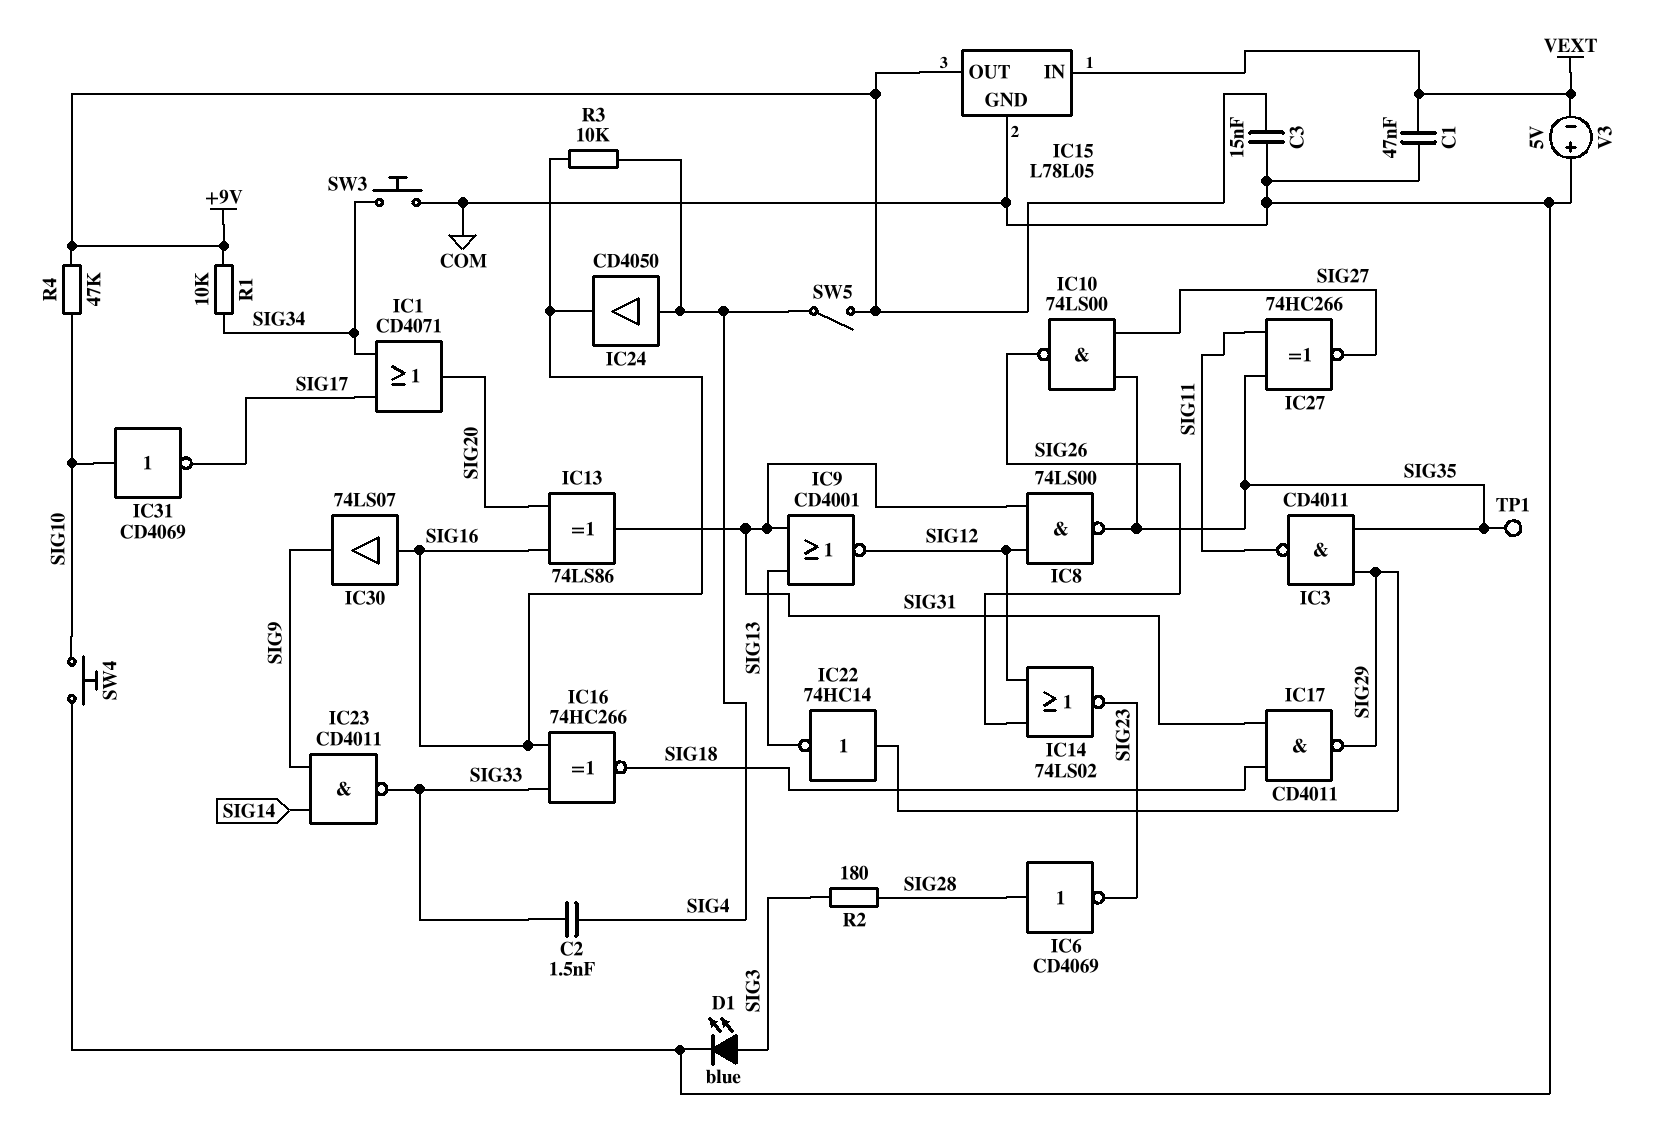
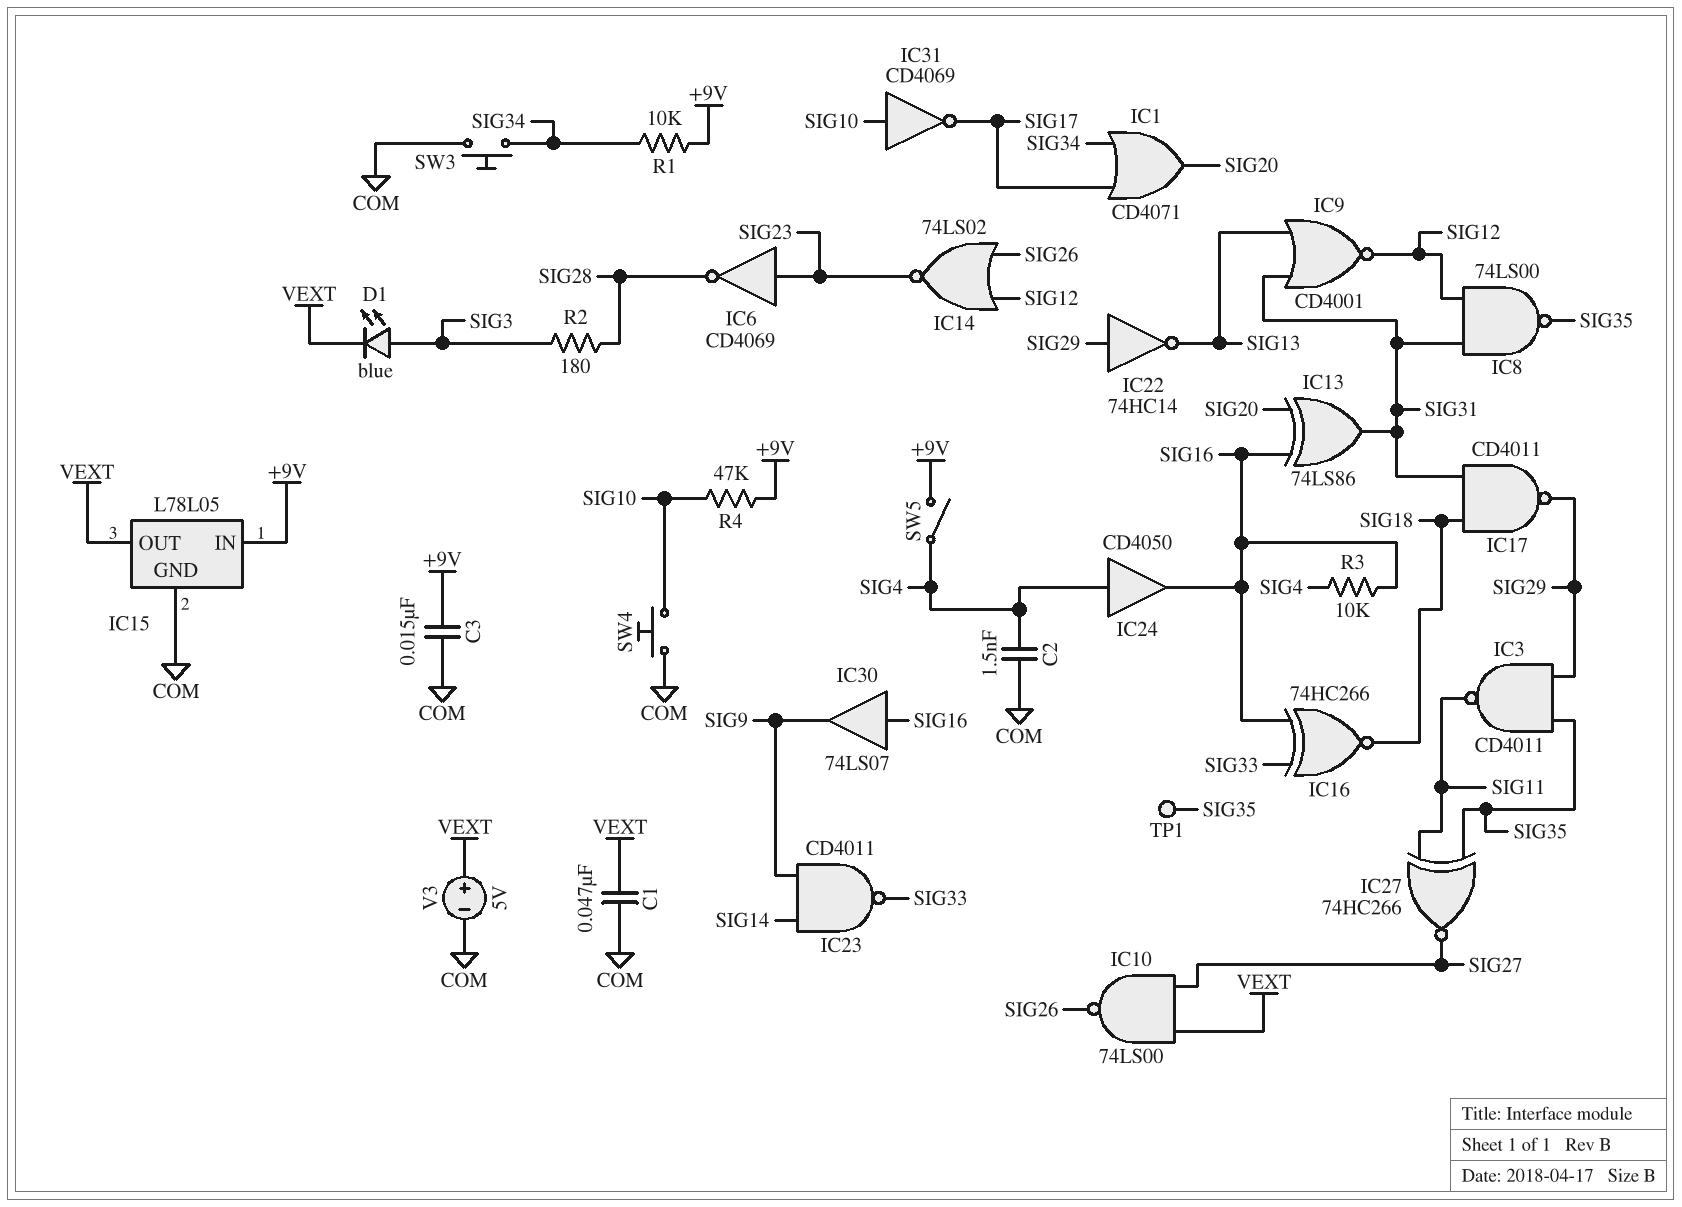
C2: 1.5nF (SIG4, SIG33) -> 1.5nF (COM, SIG4)
D1: LED blue (A SIG3, K COM) -> LED blue (A SIG3, K VEXT)
IC6: NOT CD4069 (in SIG28, out SIG23) -> NOT CD4069 (in SIG23, out SIG28)
IC10: NAND 74LS00 (in SIG27, in SIG35, out SIG26) -> NAND 74LS00 (in SIG27, in VEXT, out SIG26)
IC15 pin IN: VEXT -> +9V
IC15 pin OUT: +9V -> VEXT
V3: 5V (plus COM, minus VEXT) -> 5V (plus VEXT, minus COM)

